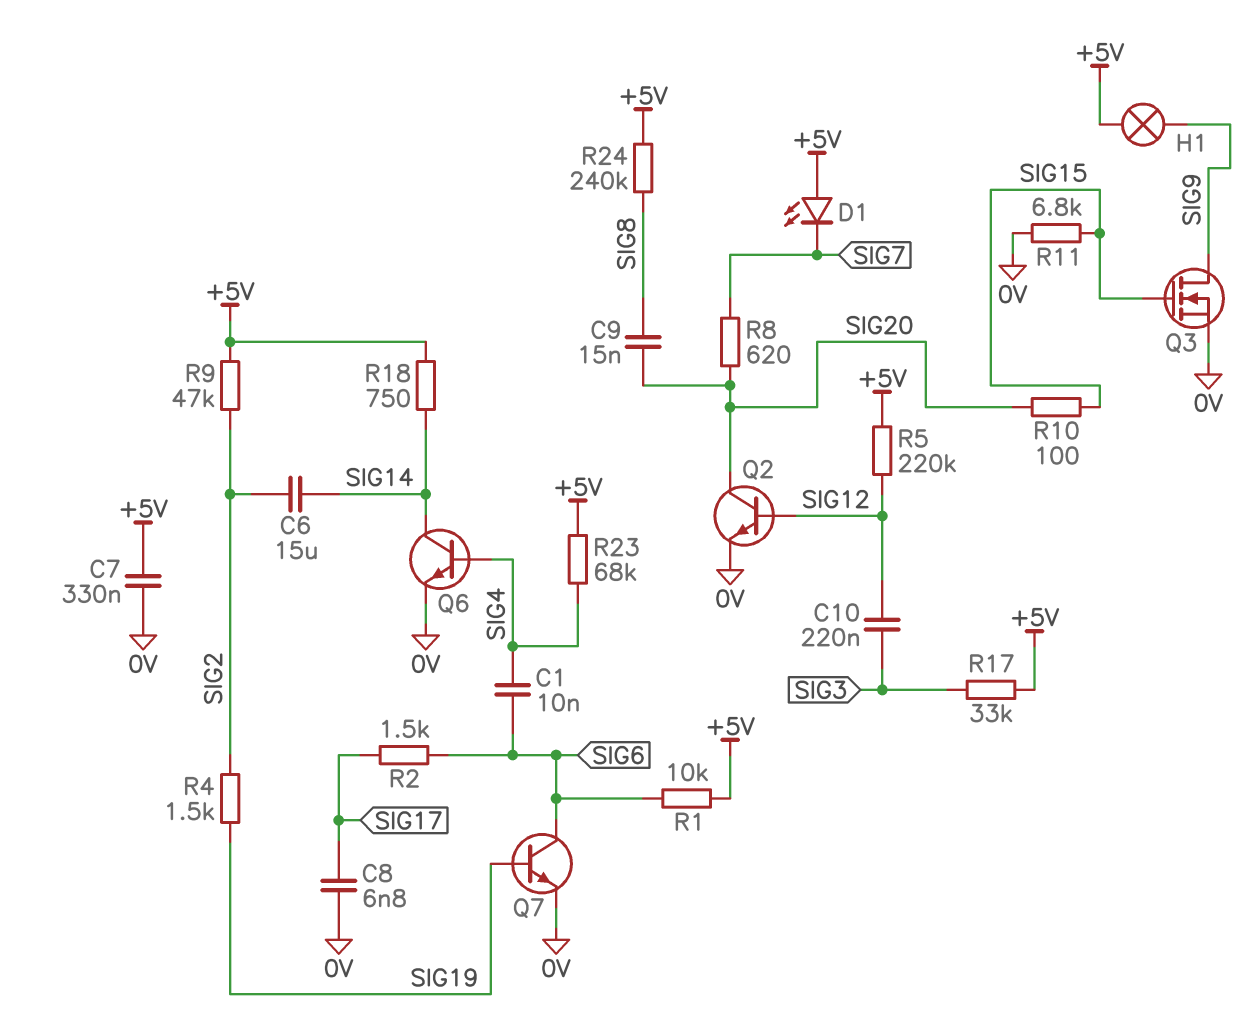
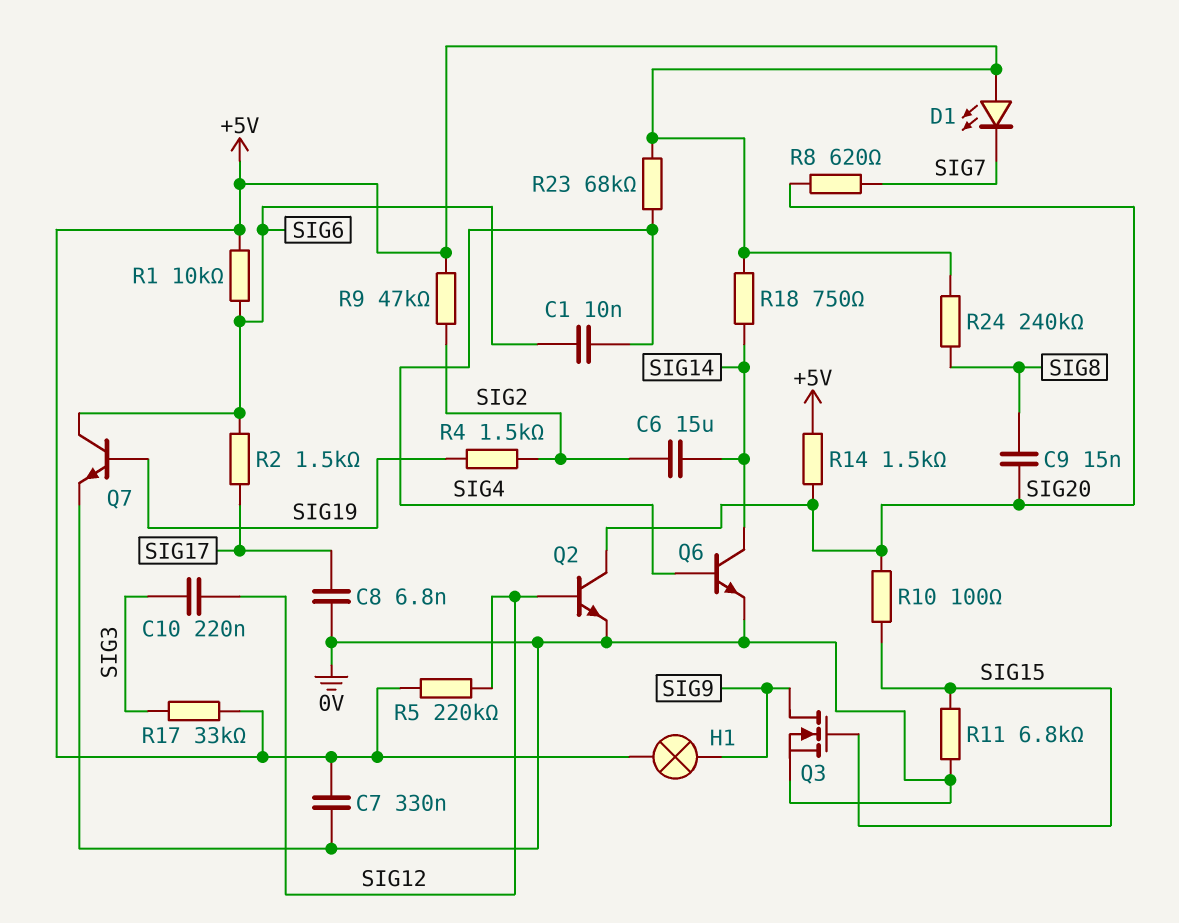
R14: none -> 1.5k (+5V, SIG20)

